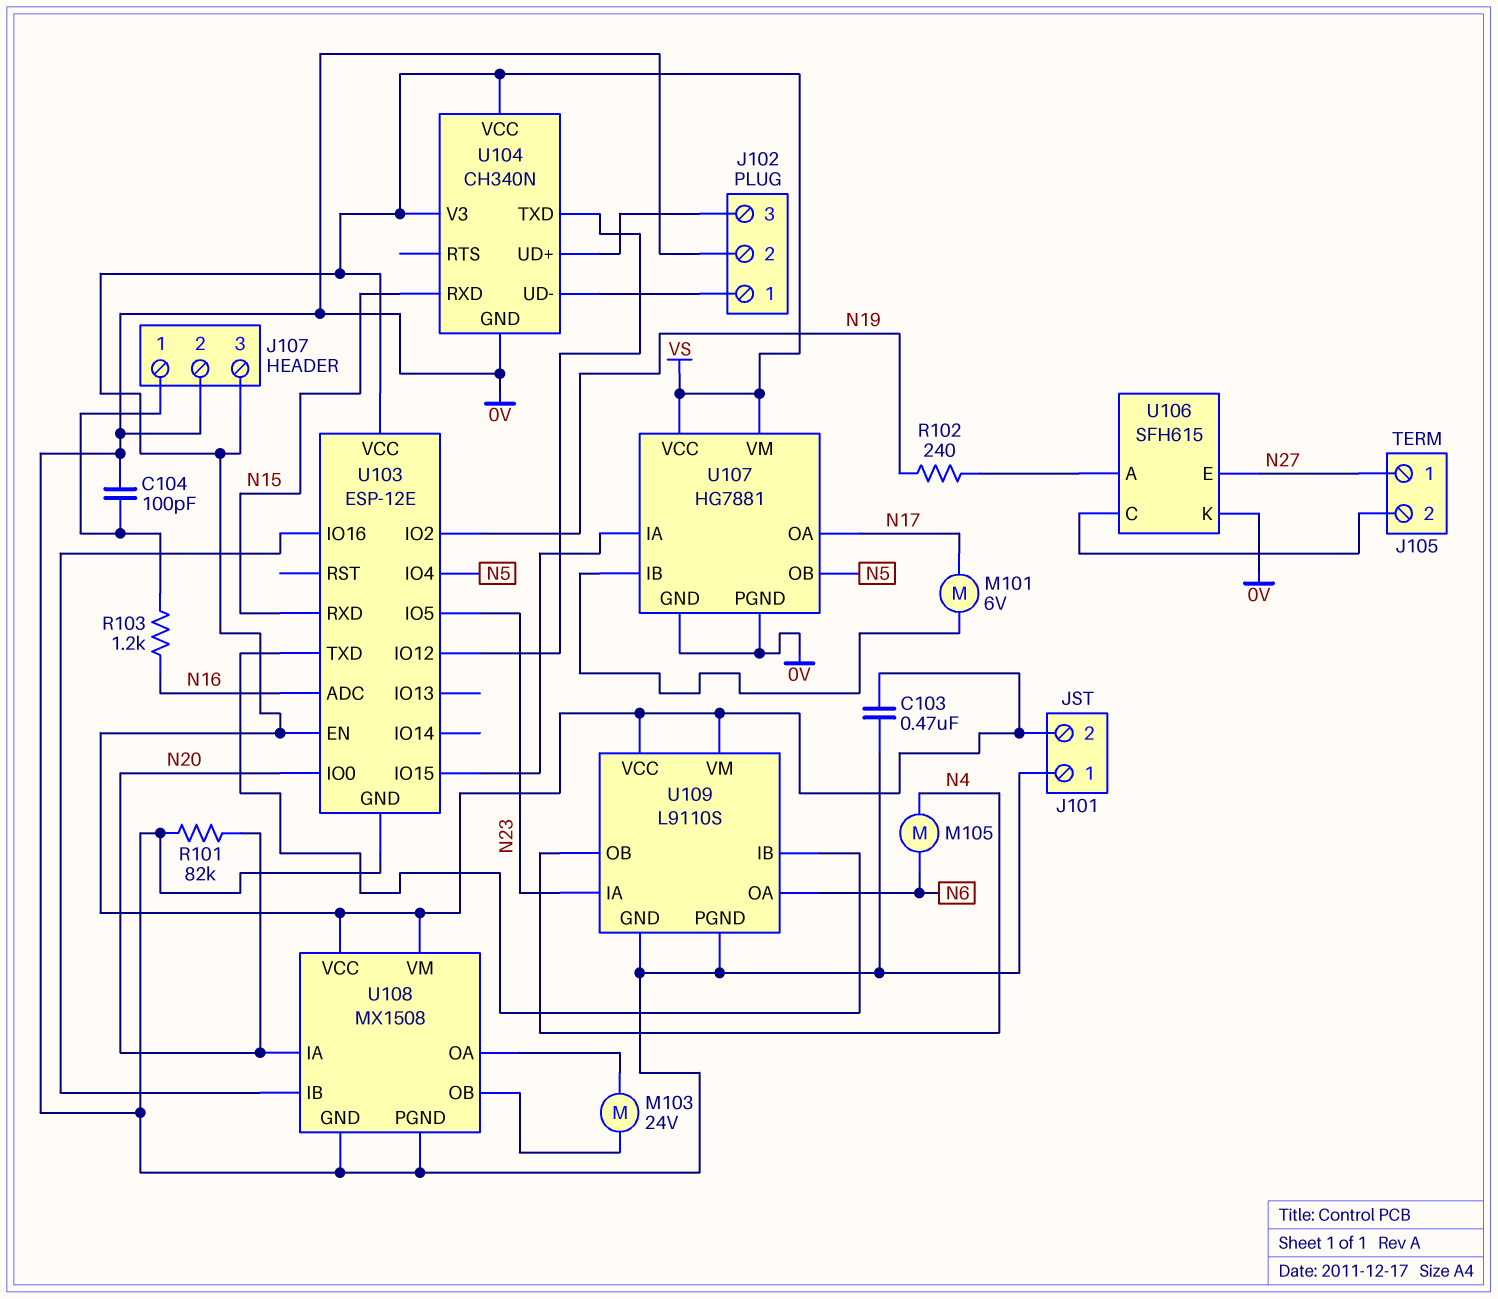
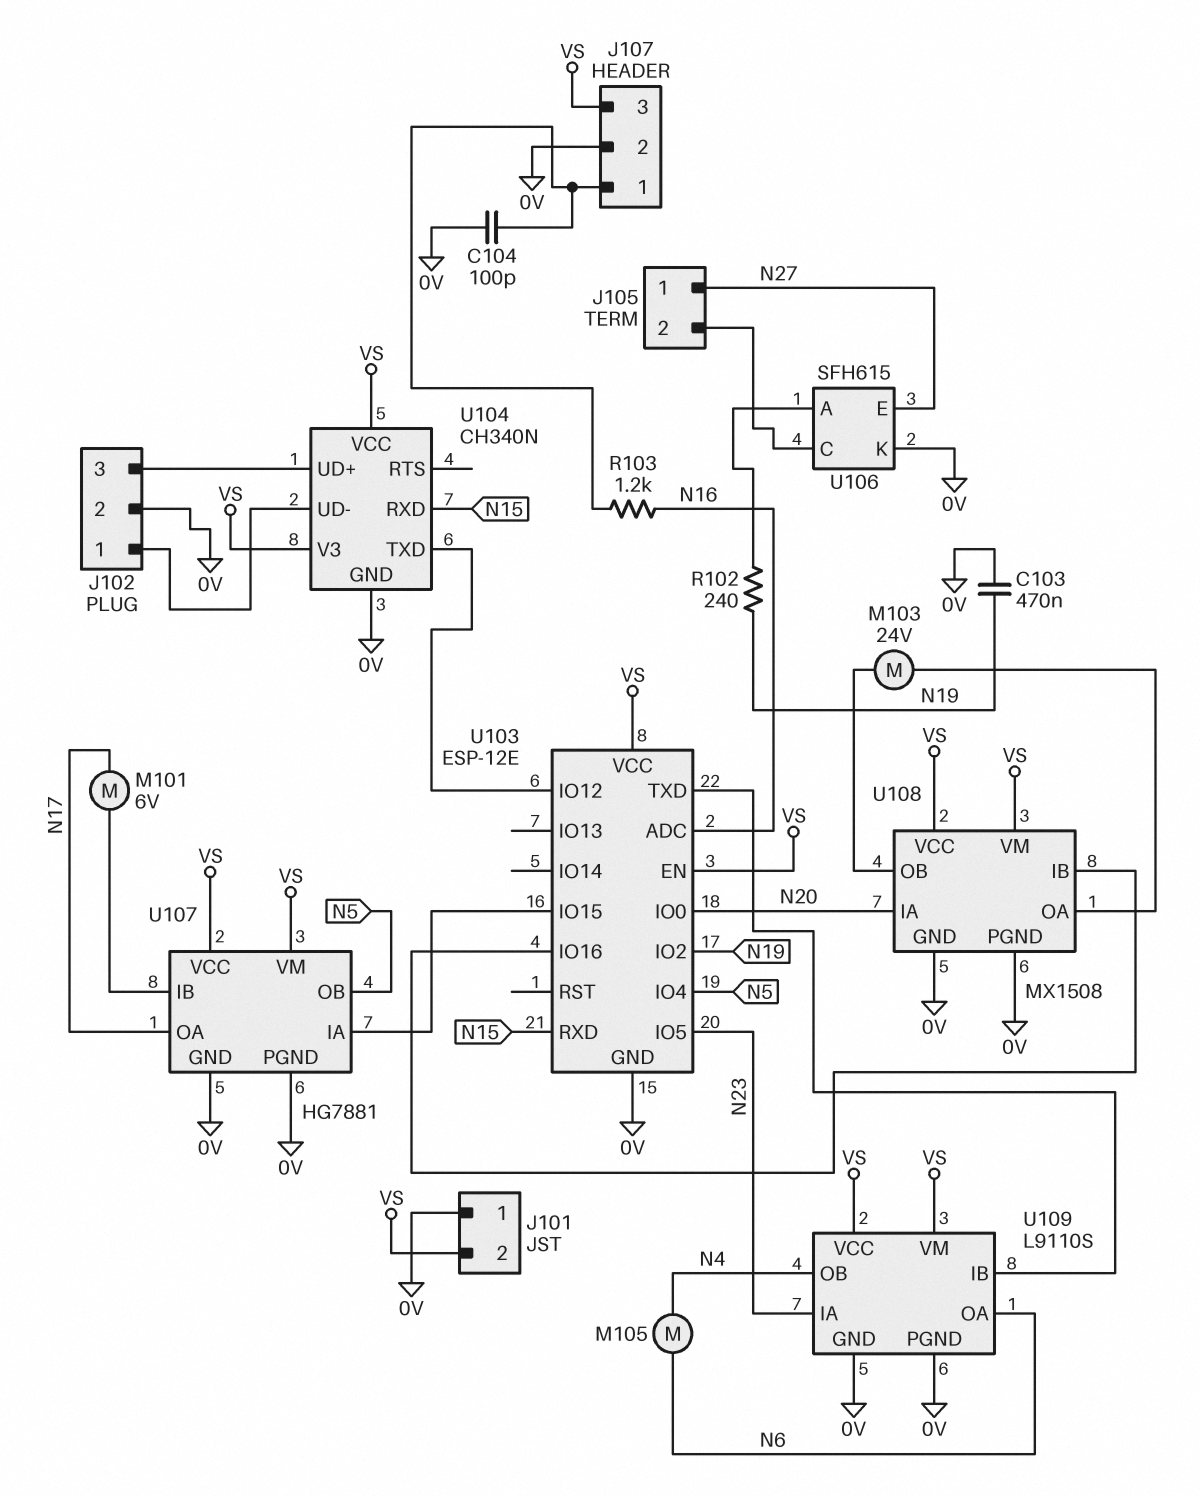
C103: 470nF (0V, VS) -> 470nF (0V, N19)
R101: 82k (0V, N20) -> none

